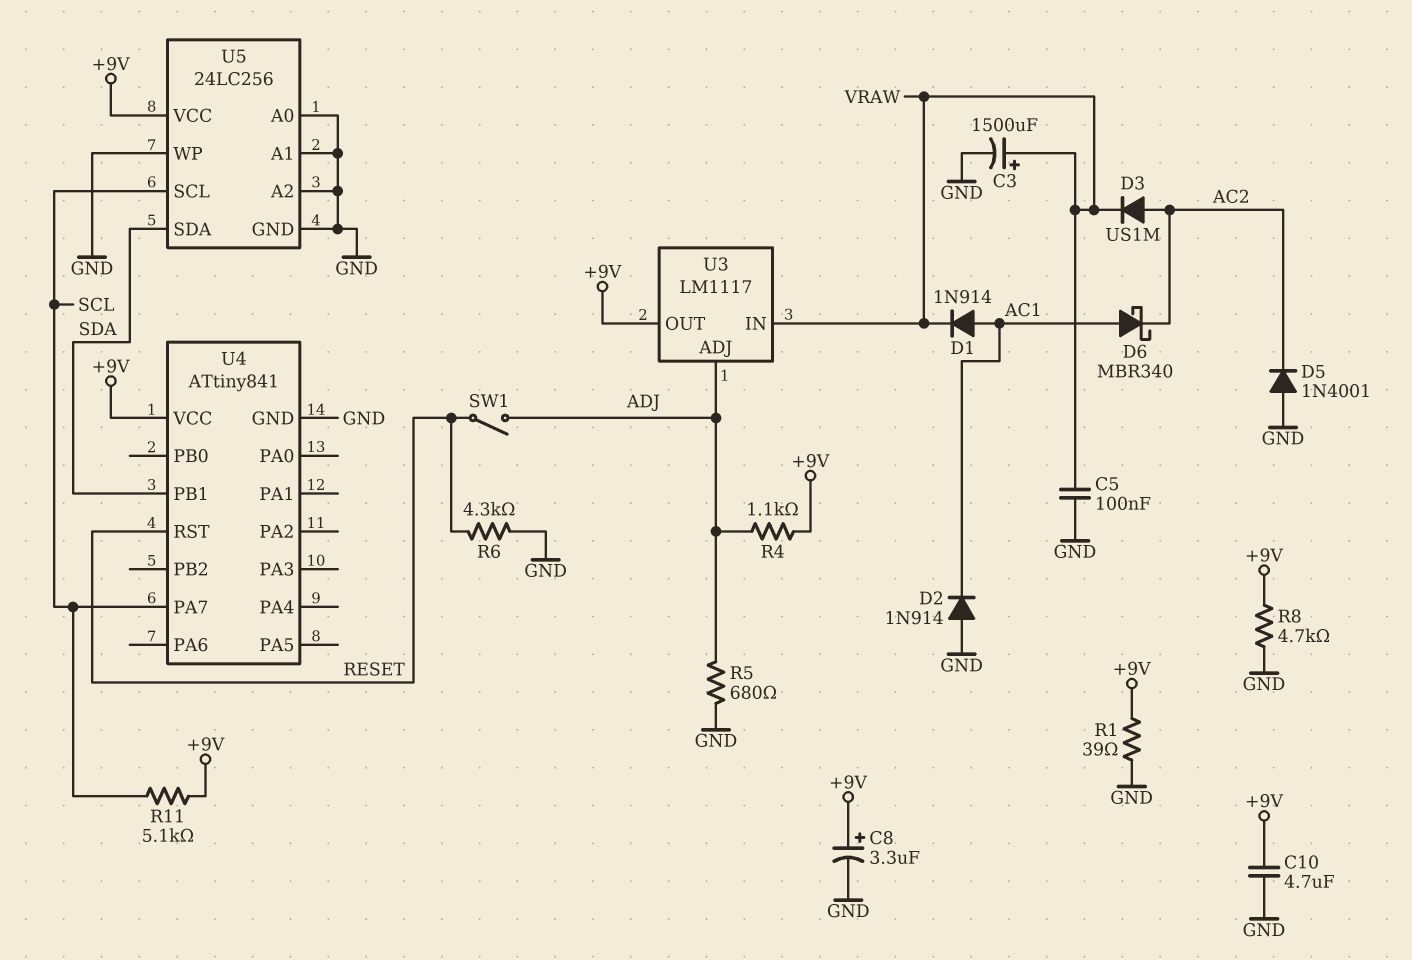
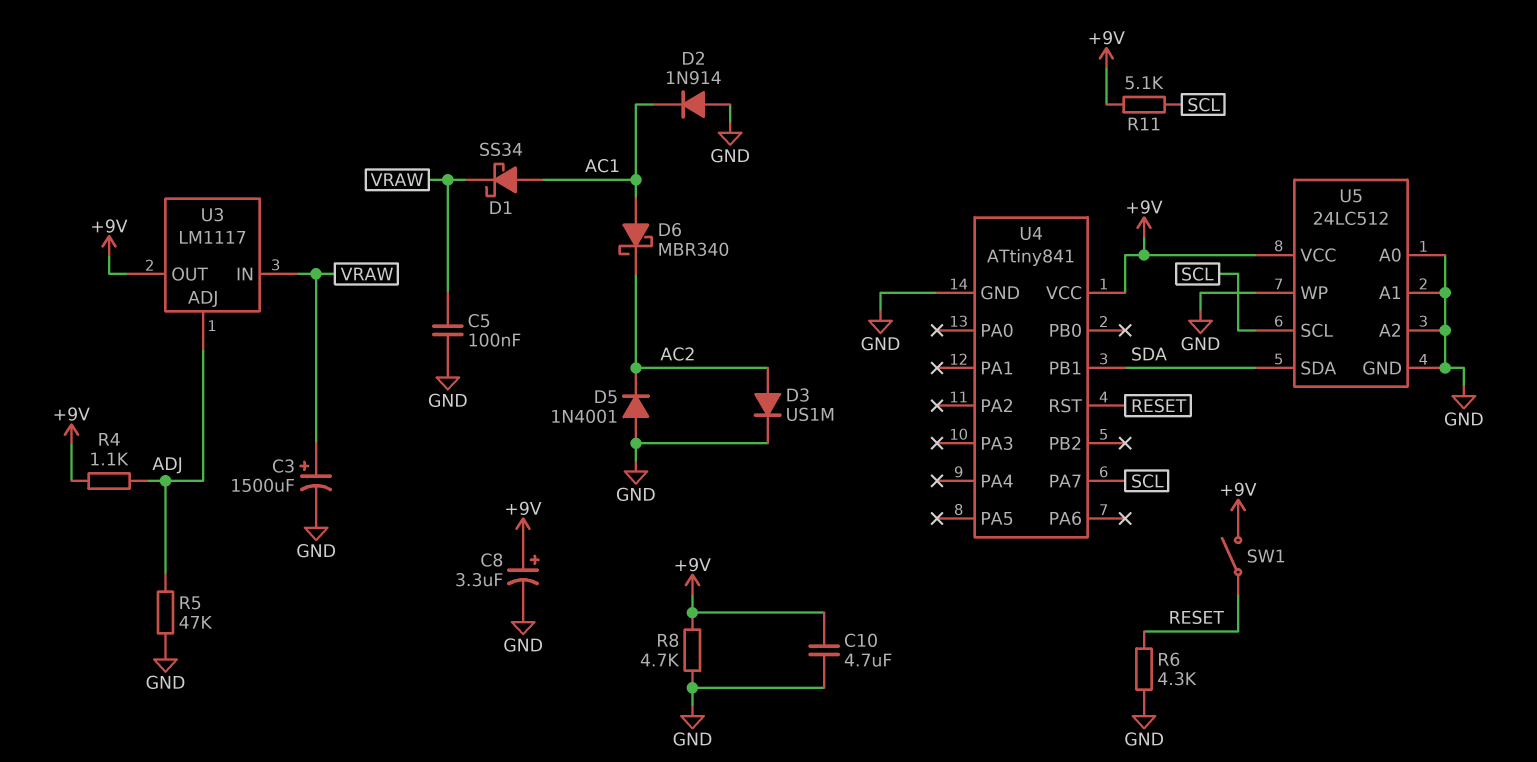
D1: diode 1N914 (A AC1, K VRAW) -> schottky SS34 (A AC1, K VRAW)
D3: diode US1M (A AC2, K VRAW) -> diode US1M (A AC2, K GND)
R1: 39 (+9V, GND) -> none
R5: 680 (ADJ, GND) -> 47k (ADJ, GND)
SW1: switch (ADJ, RESET) -> switch (+9V, RESET)
U5: 24LC256 -> 24LC512

